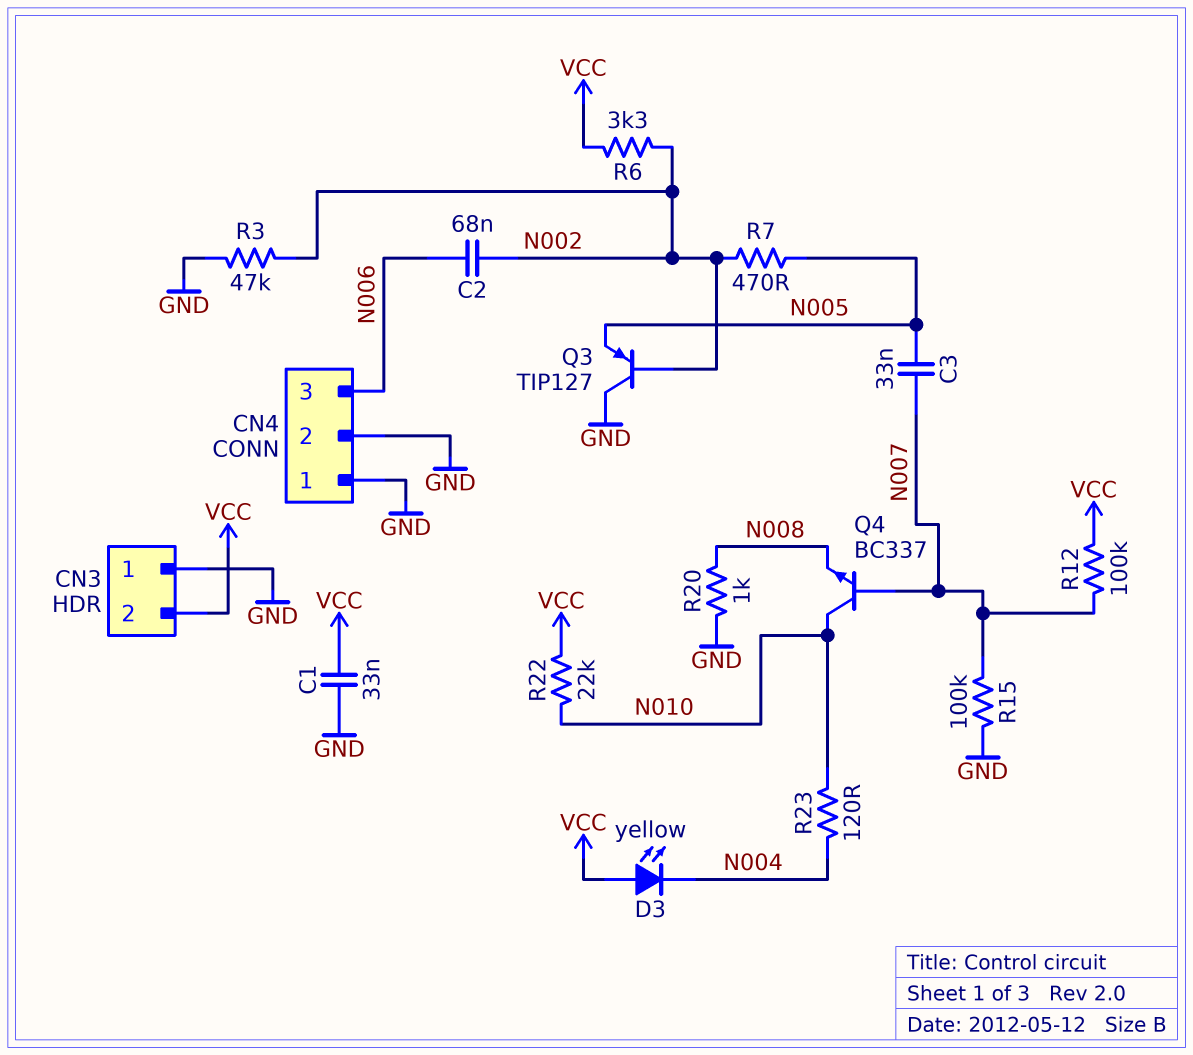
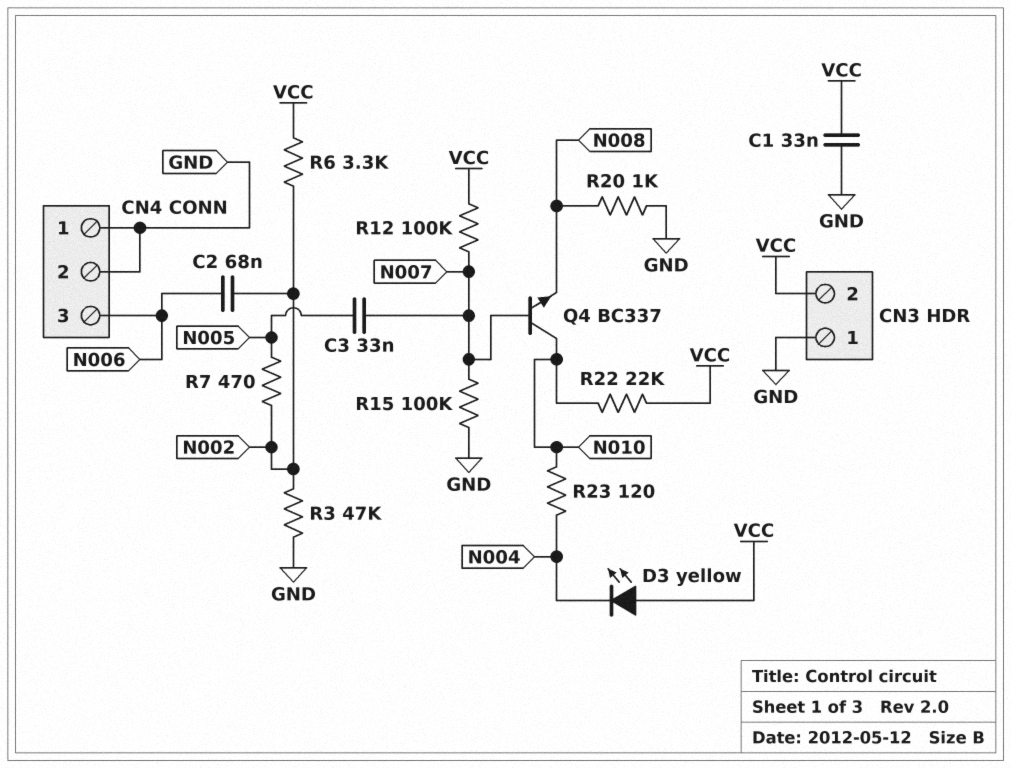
Q3: PNP TIP127 (B N002, C GND, E N005) -> none

